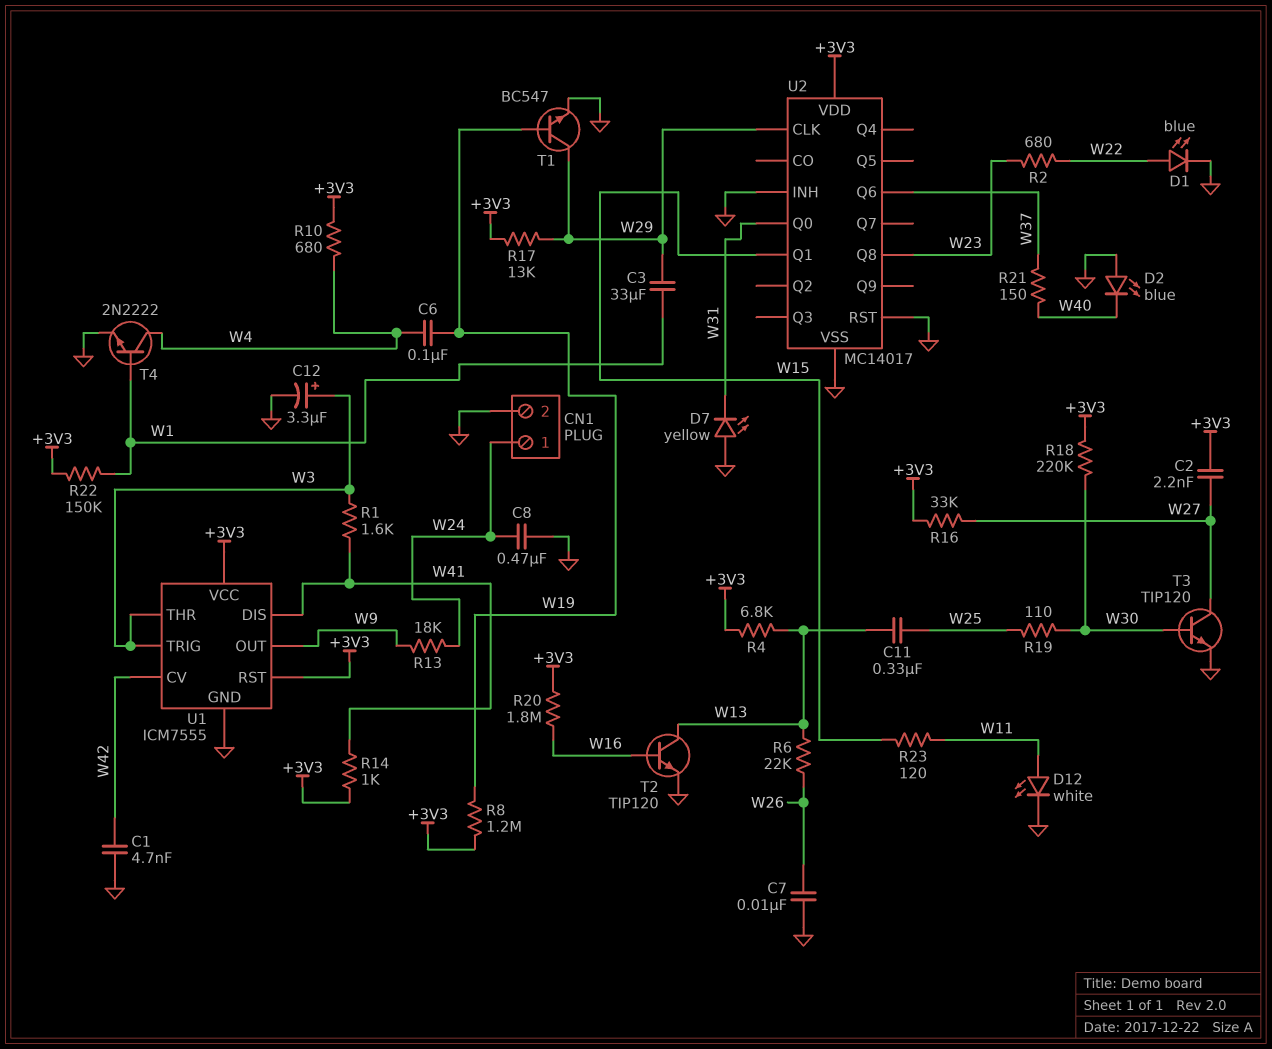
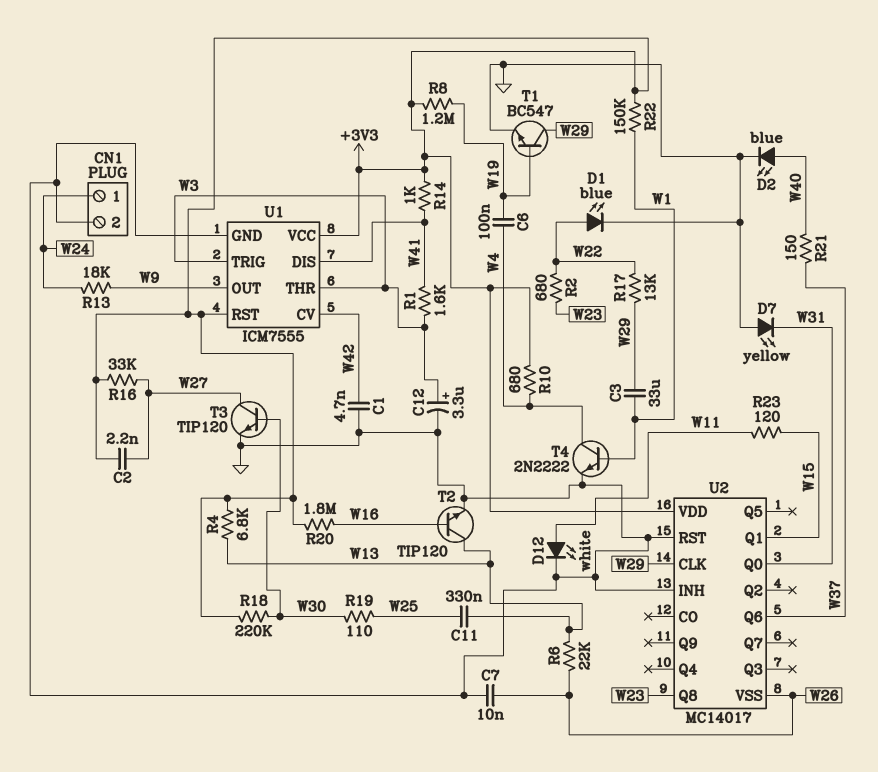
C8: 470nF (GND, W24) -> none
D2: LED blue (A GND, K W40) -> LED blue (A W40, K GND)
R17: 13k (+3V3, W29) -> 13k (W22, W29)
U2 pin VSS: GND -> W26

